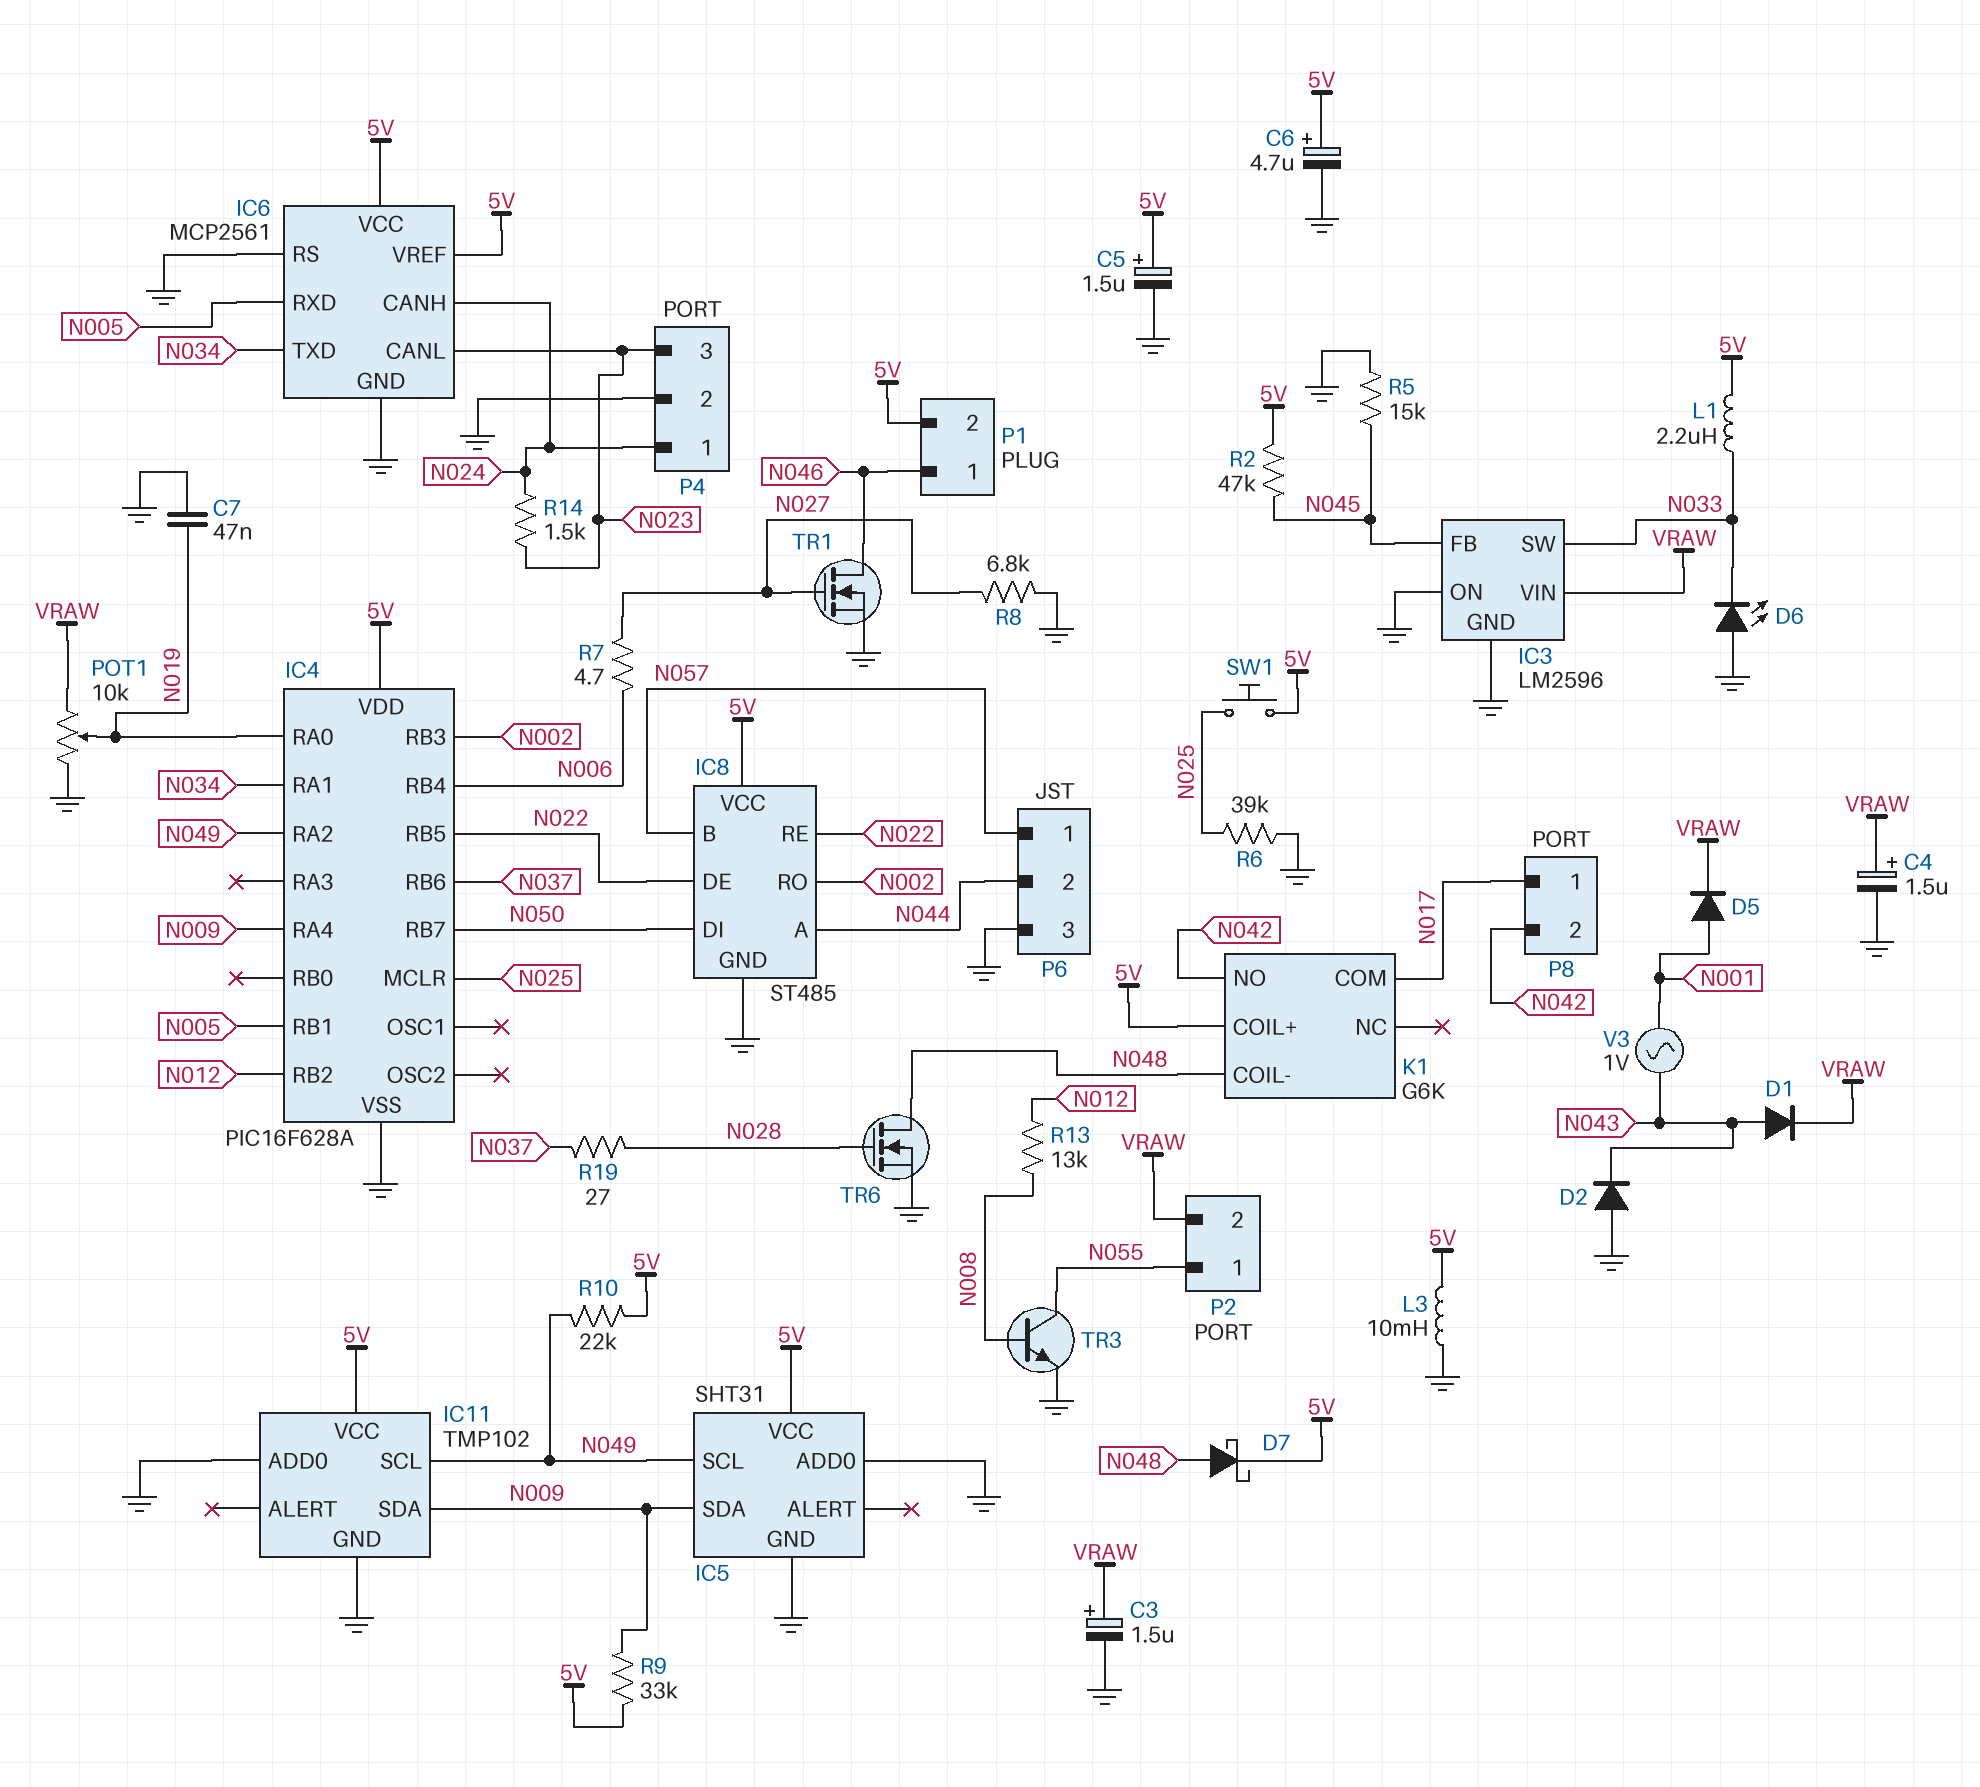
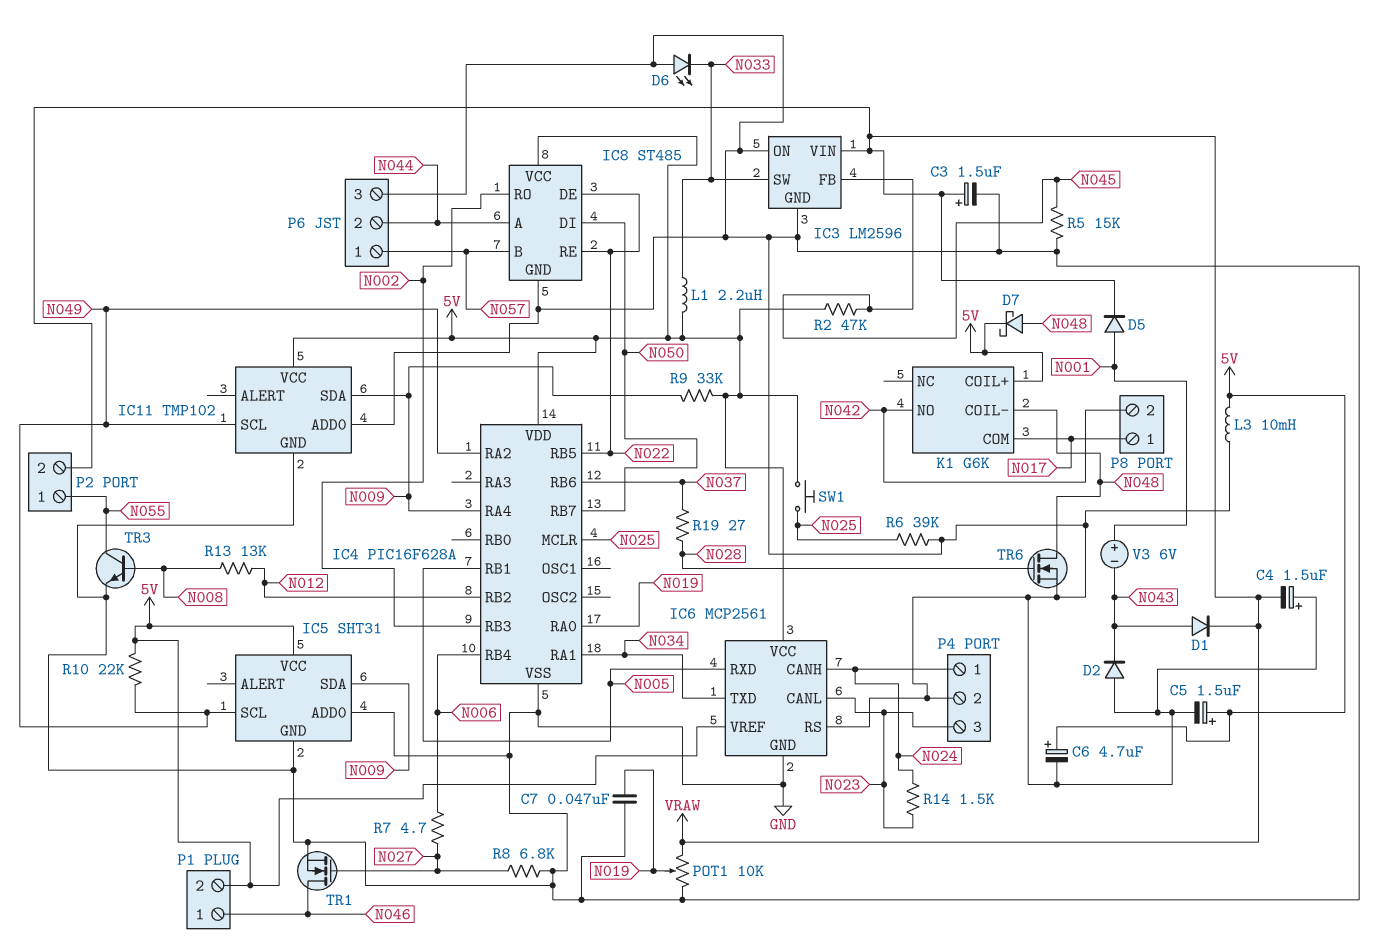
C4: 1.5uF (plus VRAW, minus GND) -> 1.5uF (plus GND, minus VRAW)
V3: AC 1V (N001, N043) -> 6V (plus N001, minus N043)

